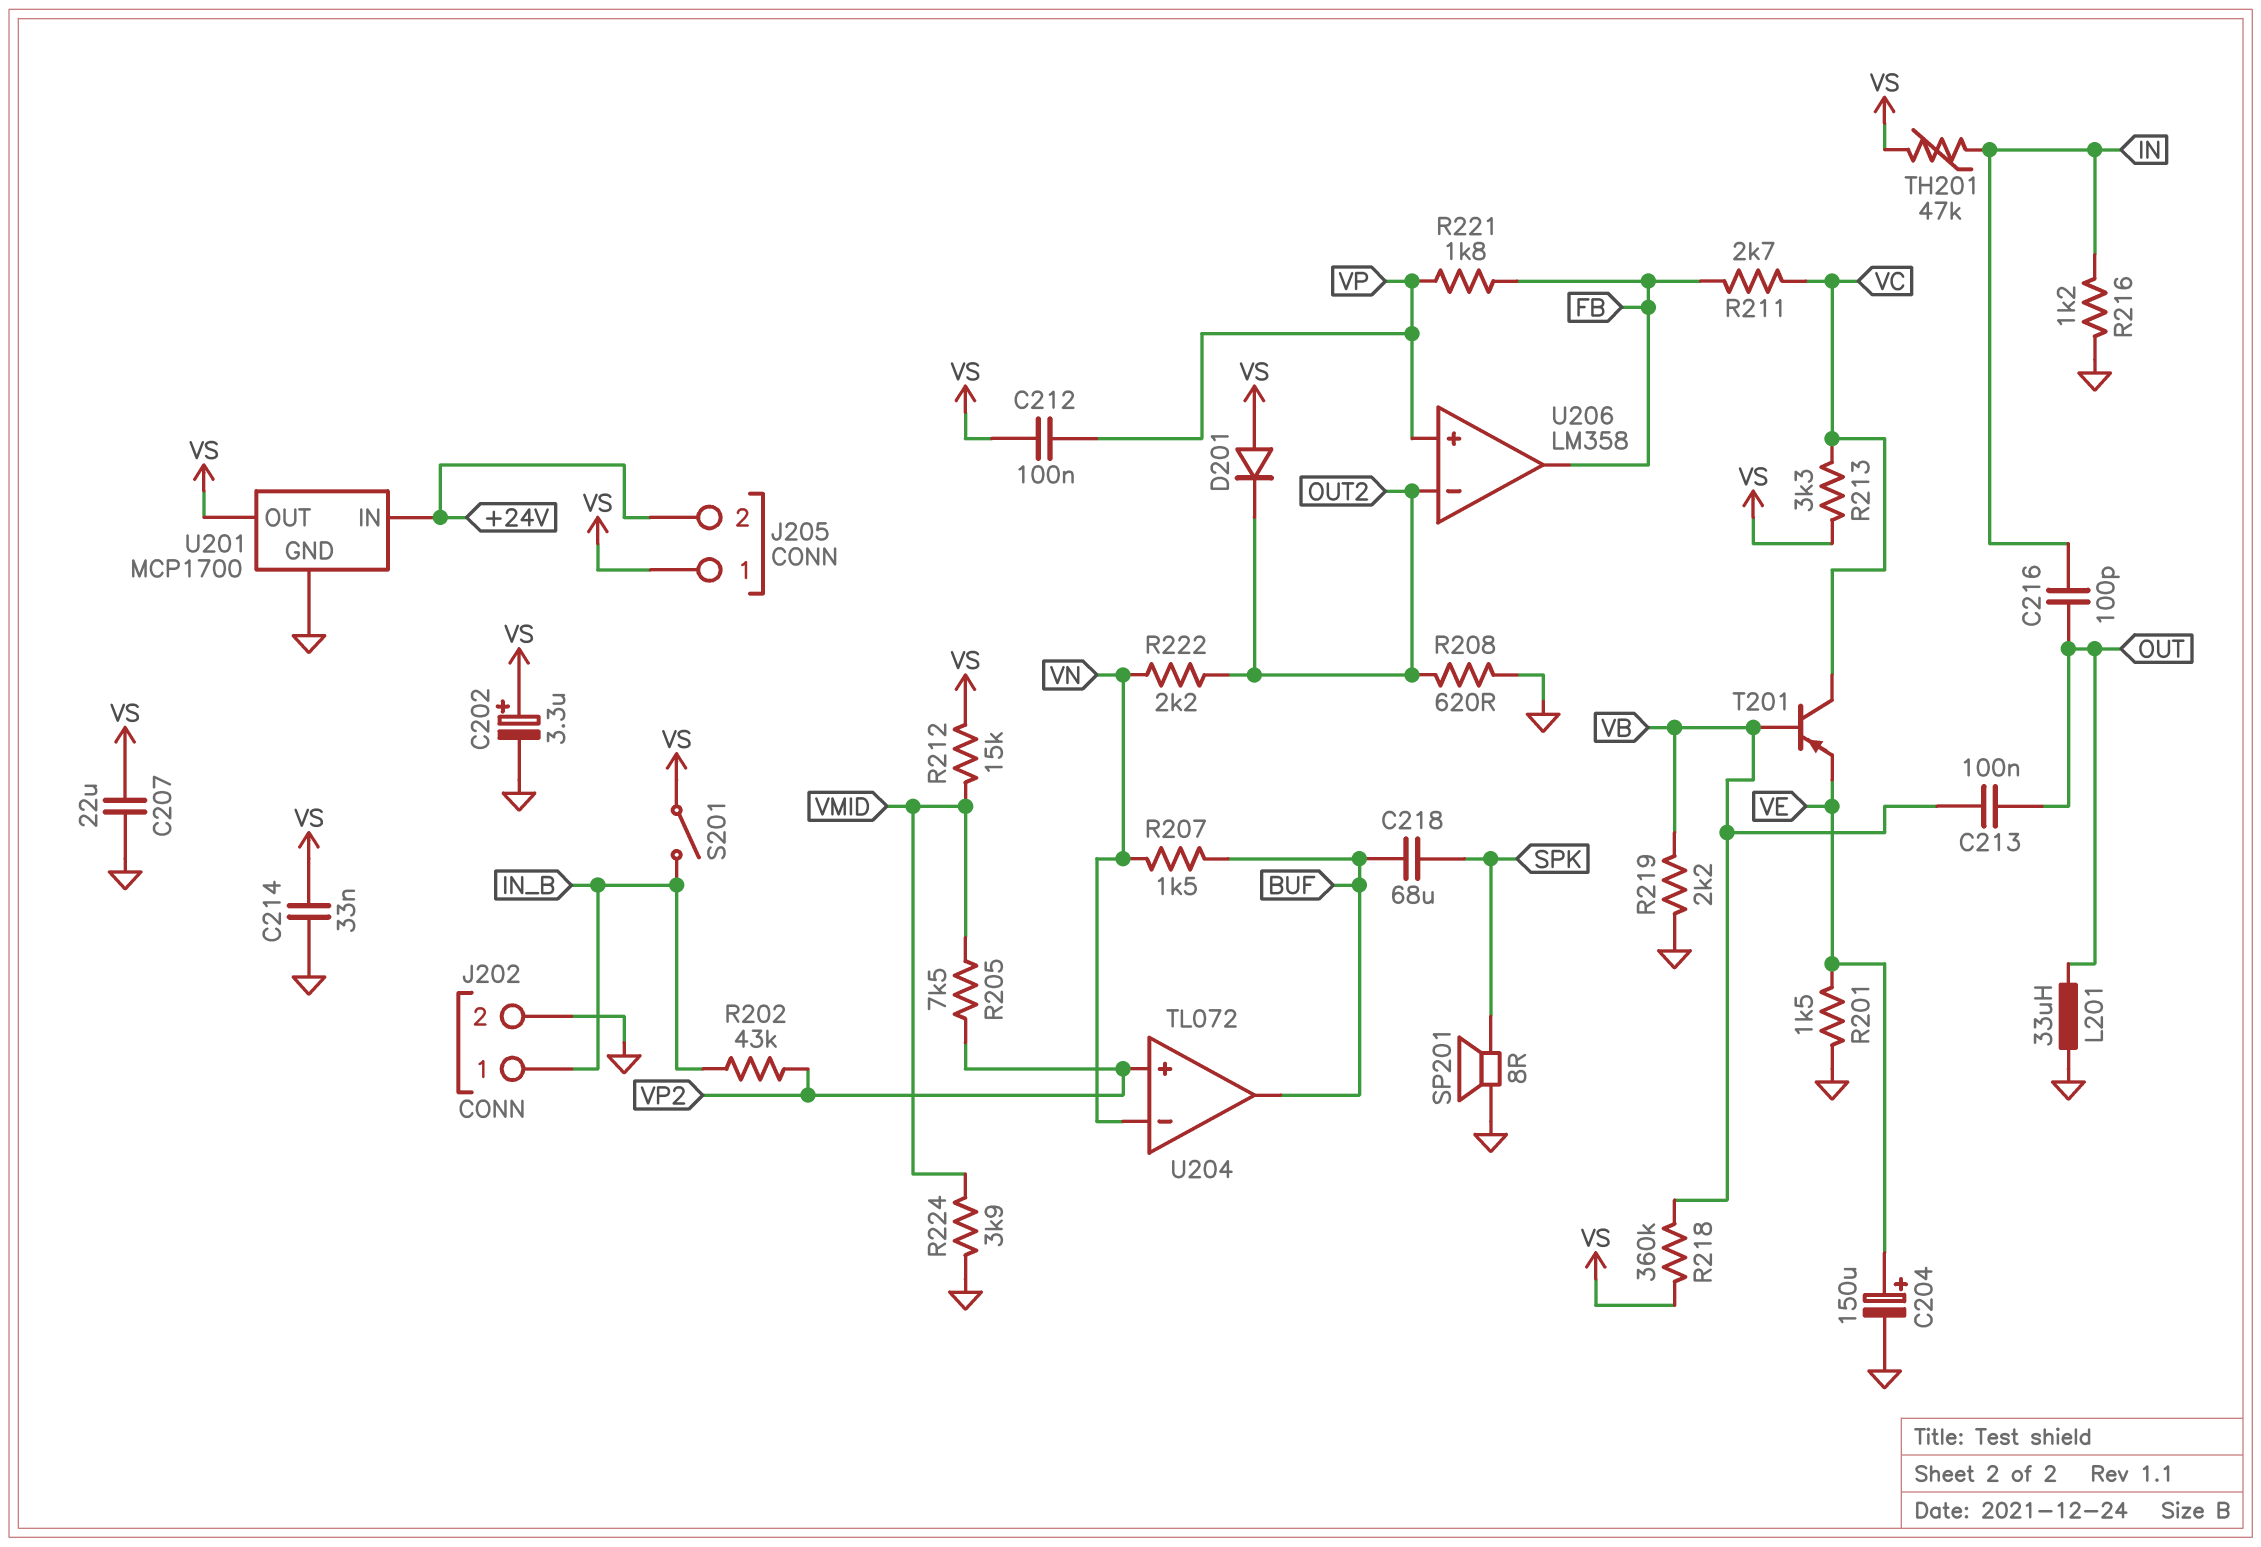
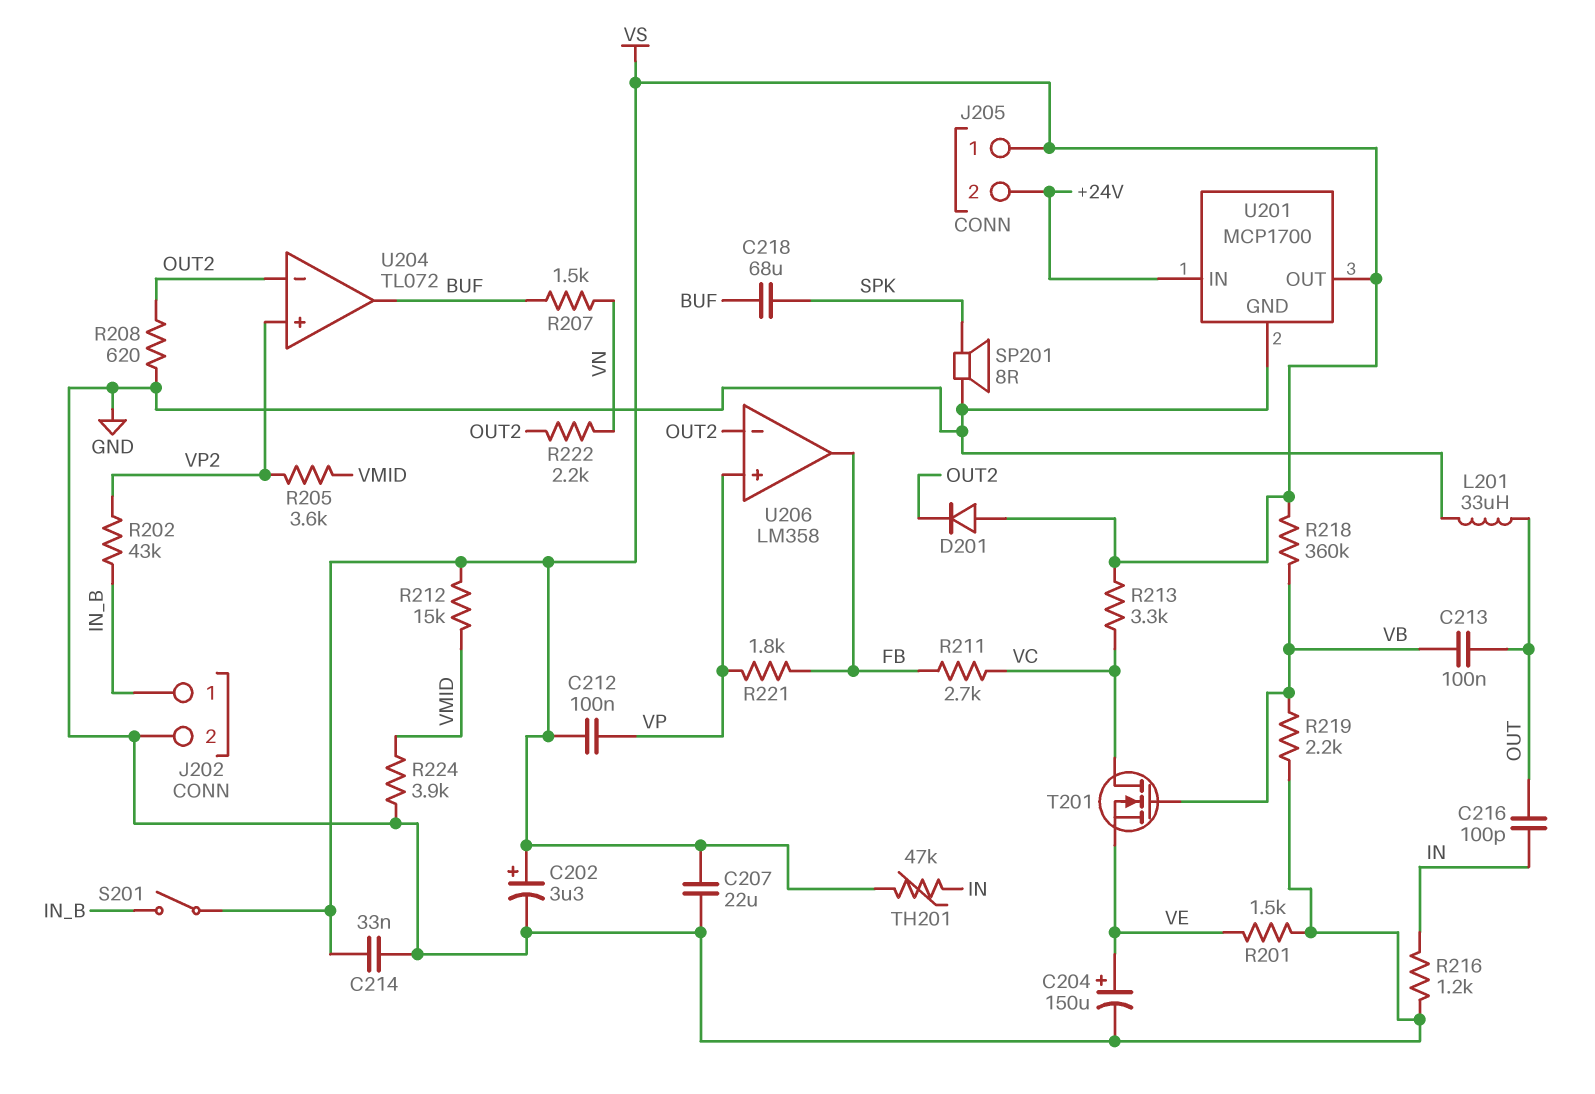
R205: 7.5k (VMID, VP2) -> 3.6k (VMID, VP2)
T201: PNP (B VB, C VC, E VE) -> NMOS (G VB, D VC, S VE)
U204 pin in-: VN -> OUT2

